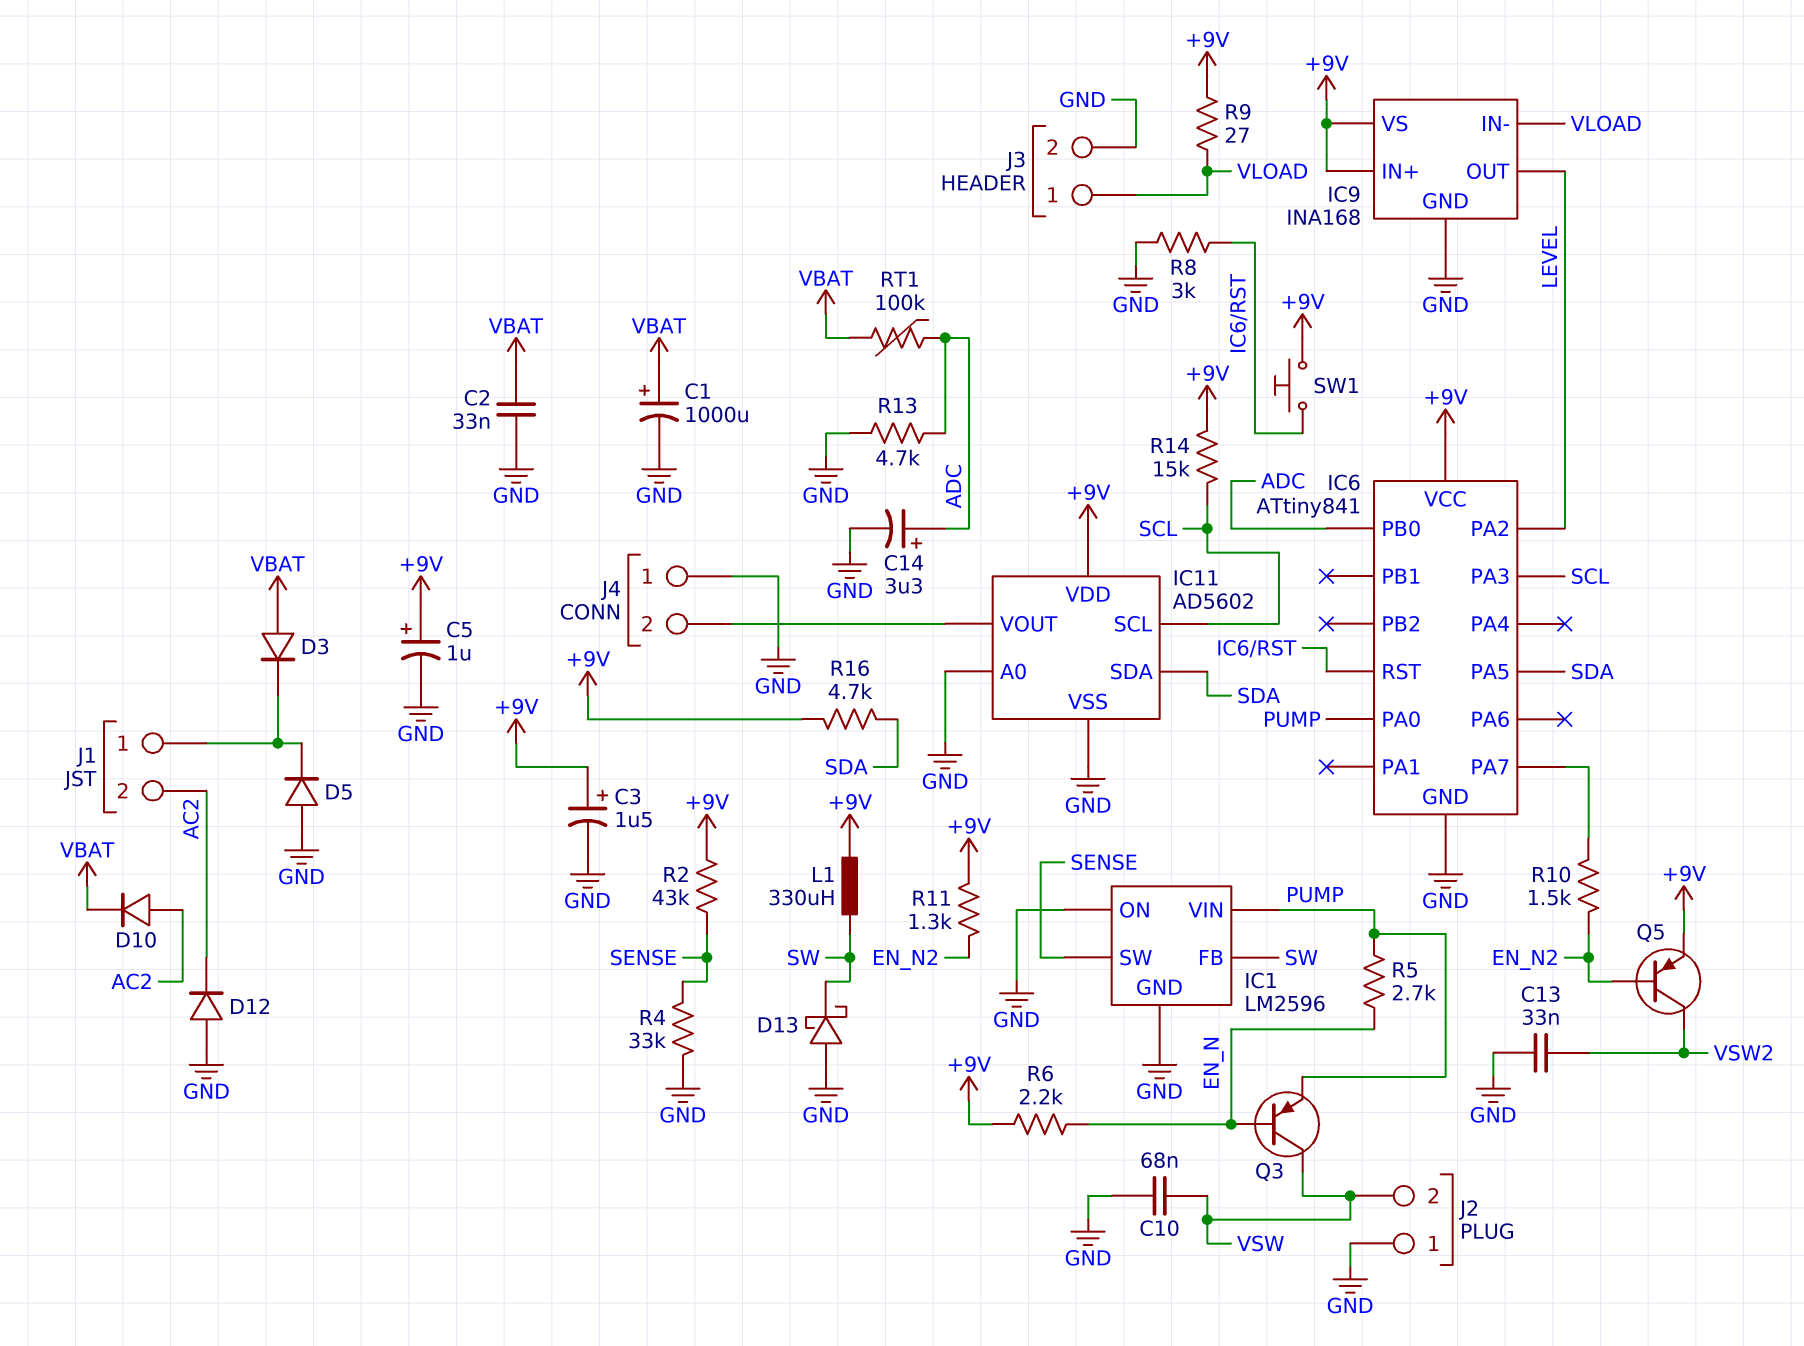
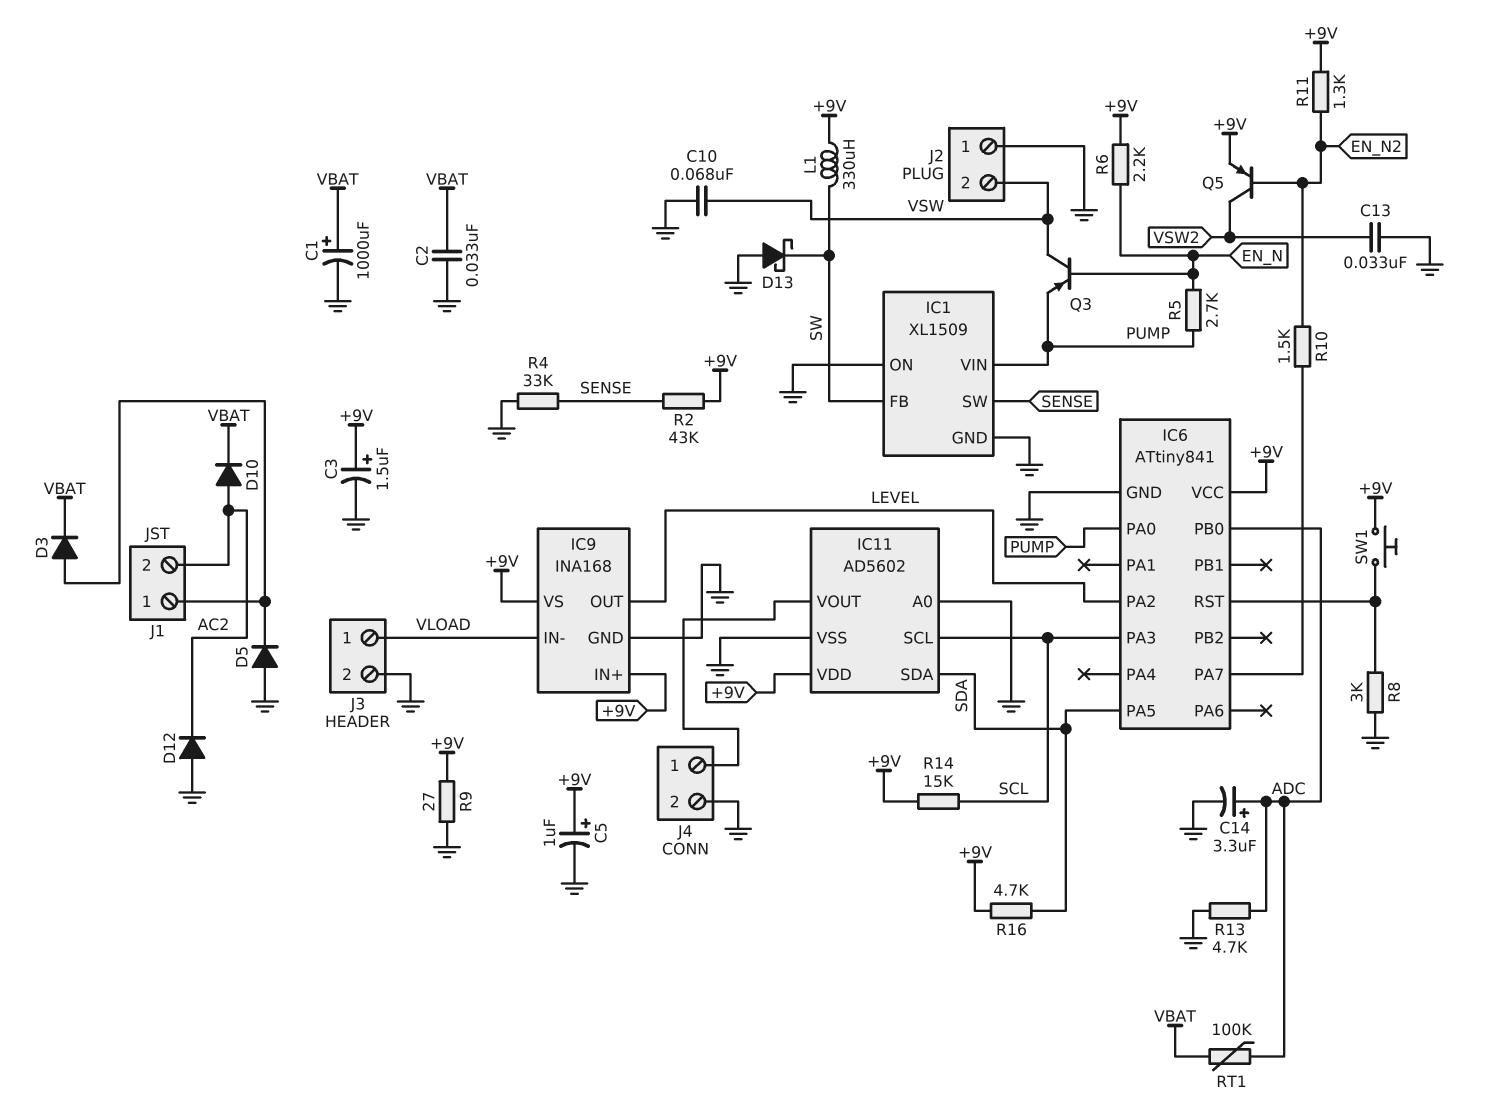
D3: diode (A VBAT, K J1/1) -> diode (A J1/1, K VBAT)
IC1: LM2596 -> XL1509
J4 pin 1: GND -> IC11/VOUT
J4 pin 2: IC11/VOUT -> GND
R9: 27 (+9V, VLOAD) -> 27 (+9V, GND)

